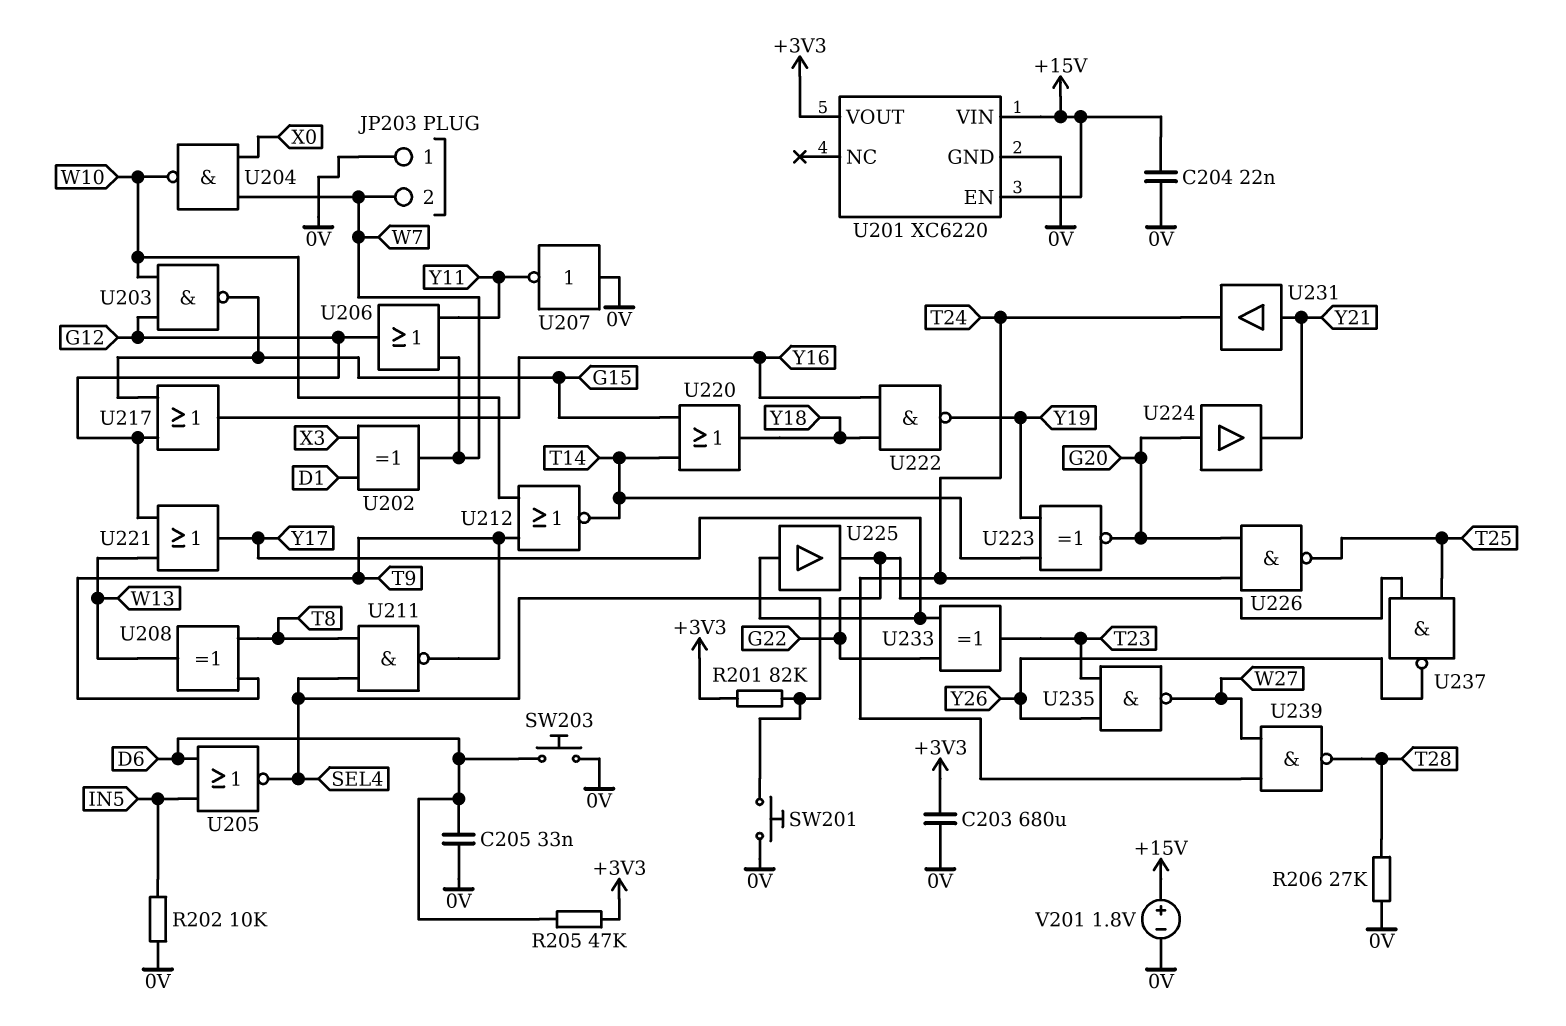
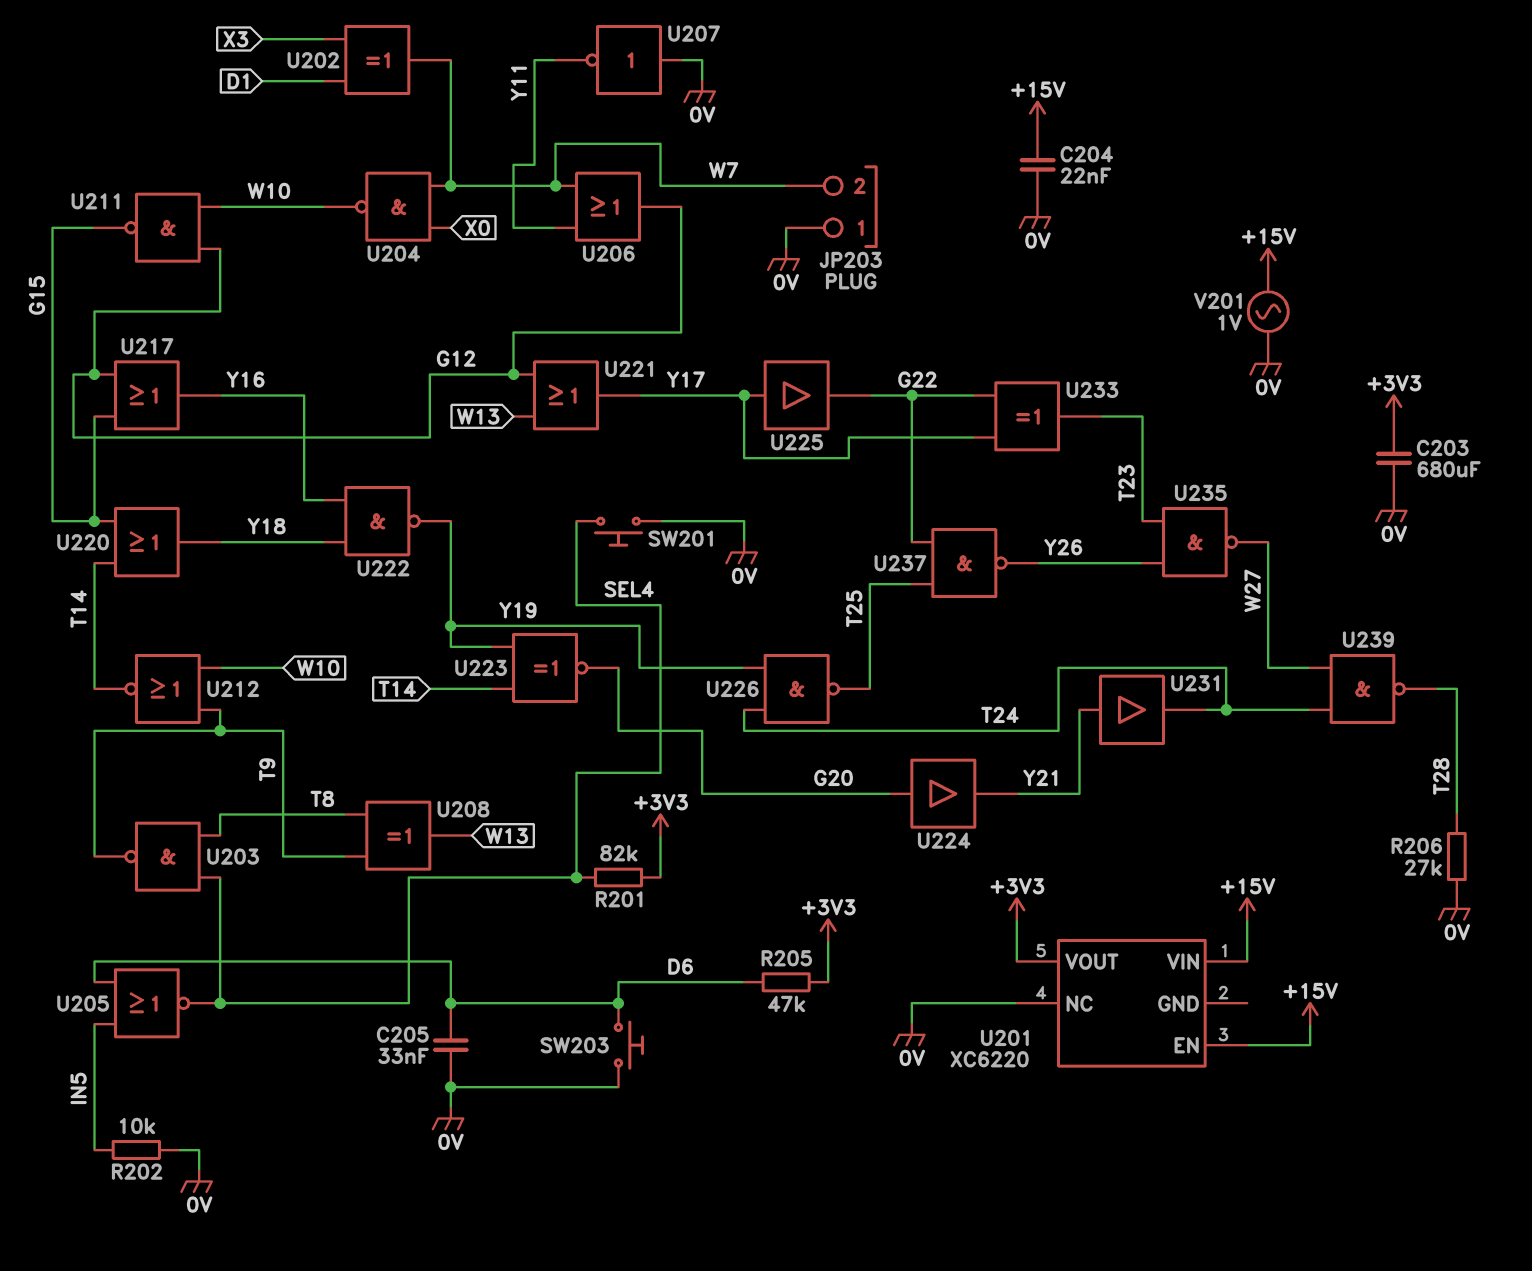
U201 pin GND: 0V -> none
U201 pin NC: none -> 0V
U203: NAND (in G12, in W10, out G15) -> NAND (in SEL4, in T8, out T9)
U211: NAND (in SEL4, in T8, out T9) -> NAND (in G12, in W10, out G15)
U226: NAND (in G20, in T24, out T25) -> NAND (in T24, in Y19, out T25)
V201: 1.8V (plus +15V, minus 0V) -> AC 1V (+15V, 0V)

